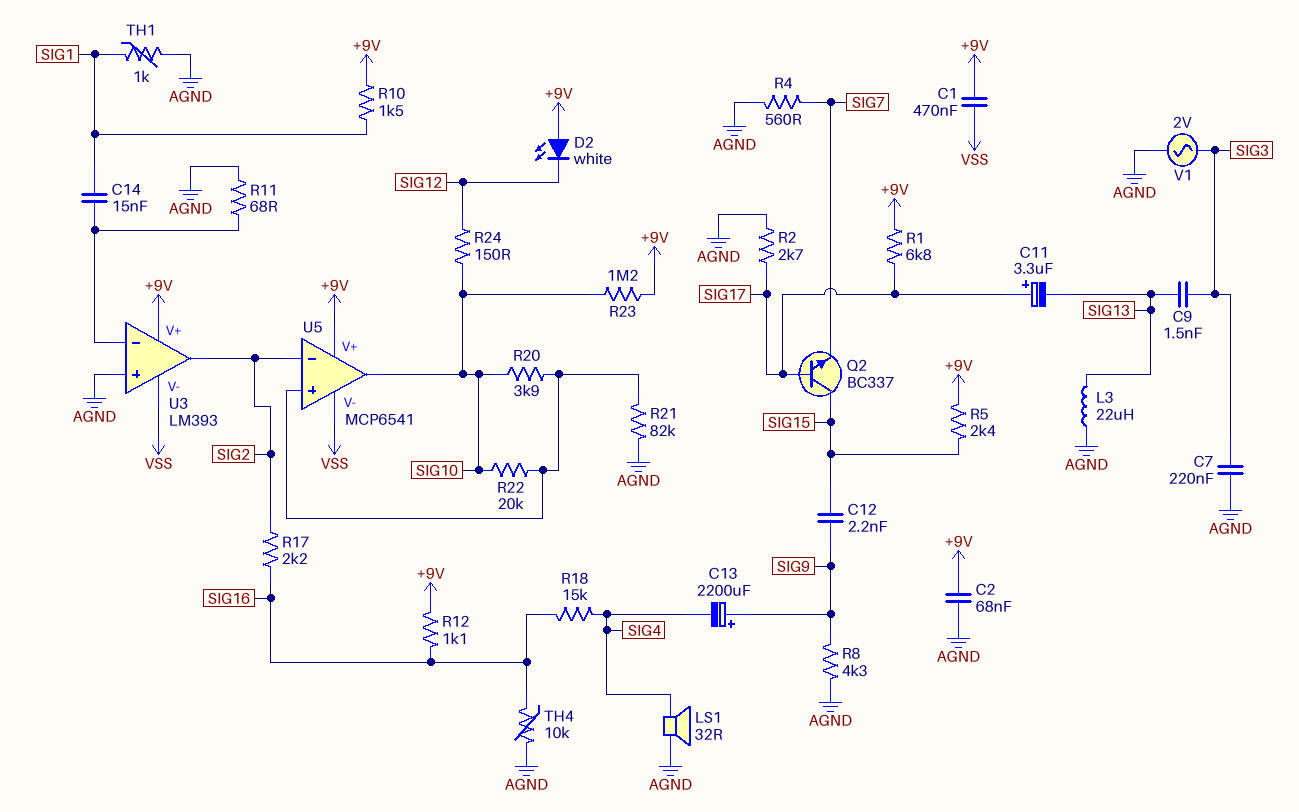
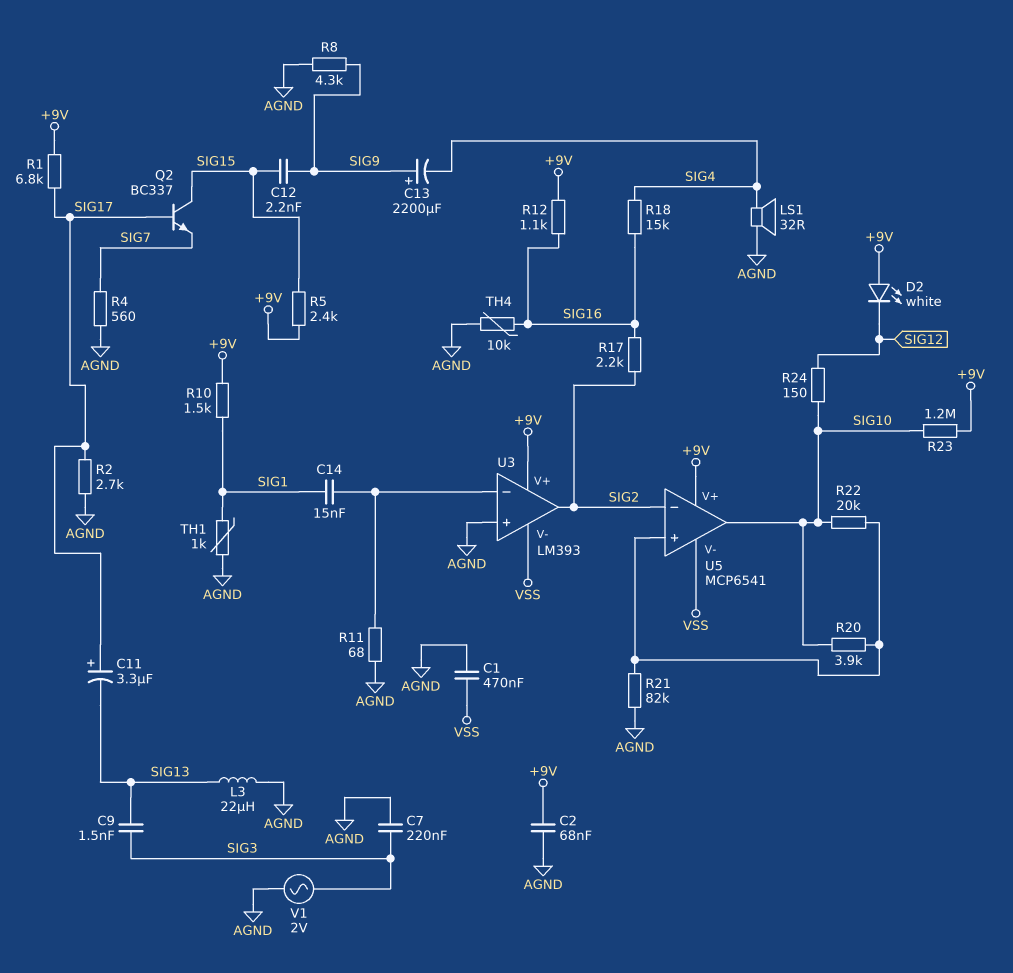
C1: 470nF (+9V, VSS) -> 470nF (AGND, VSS)

